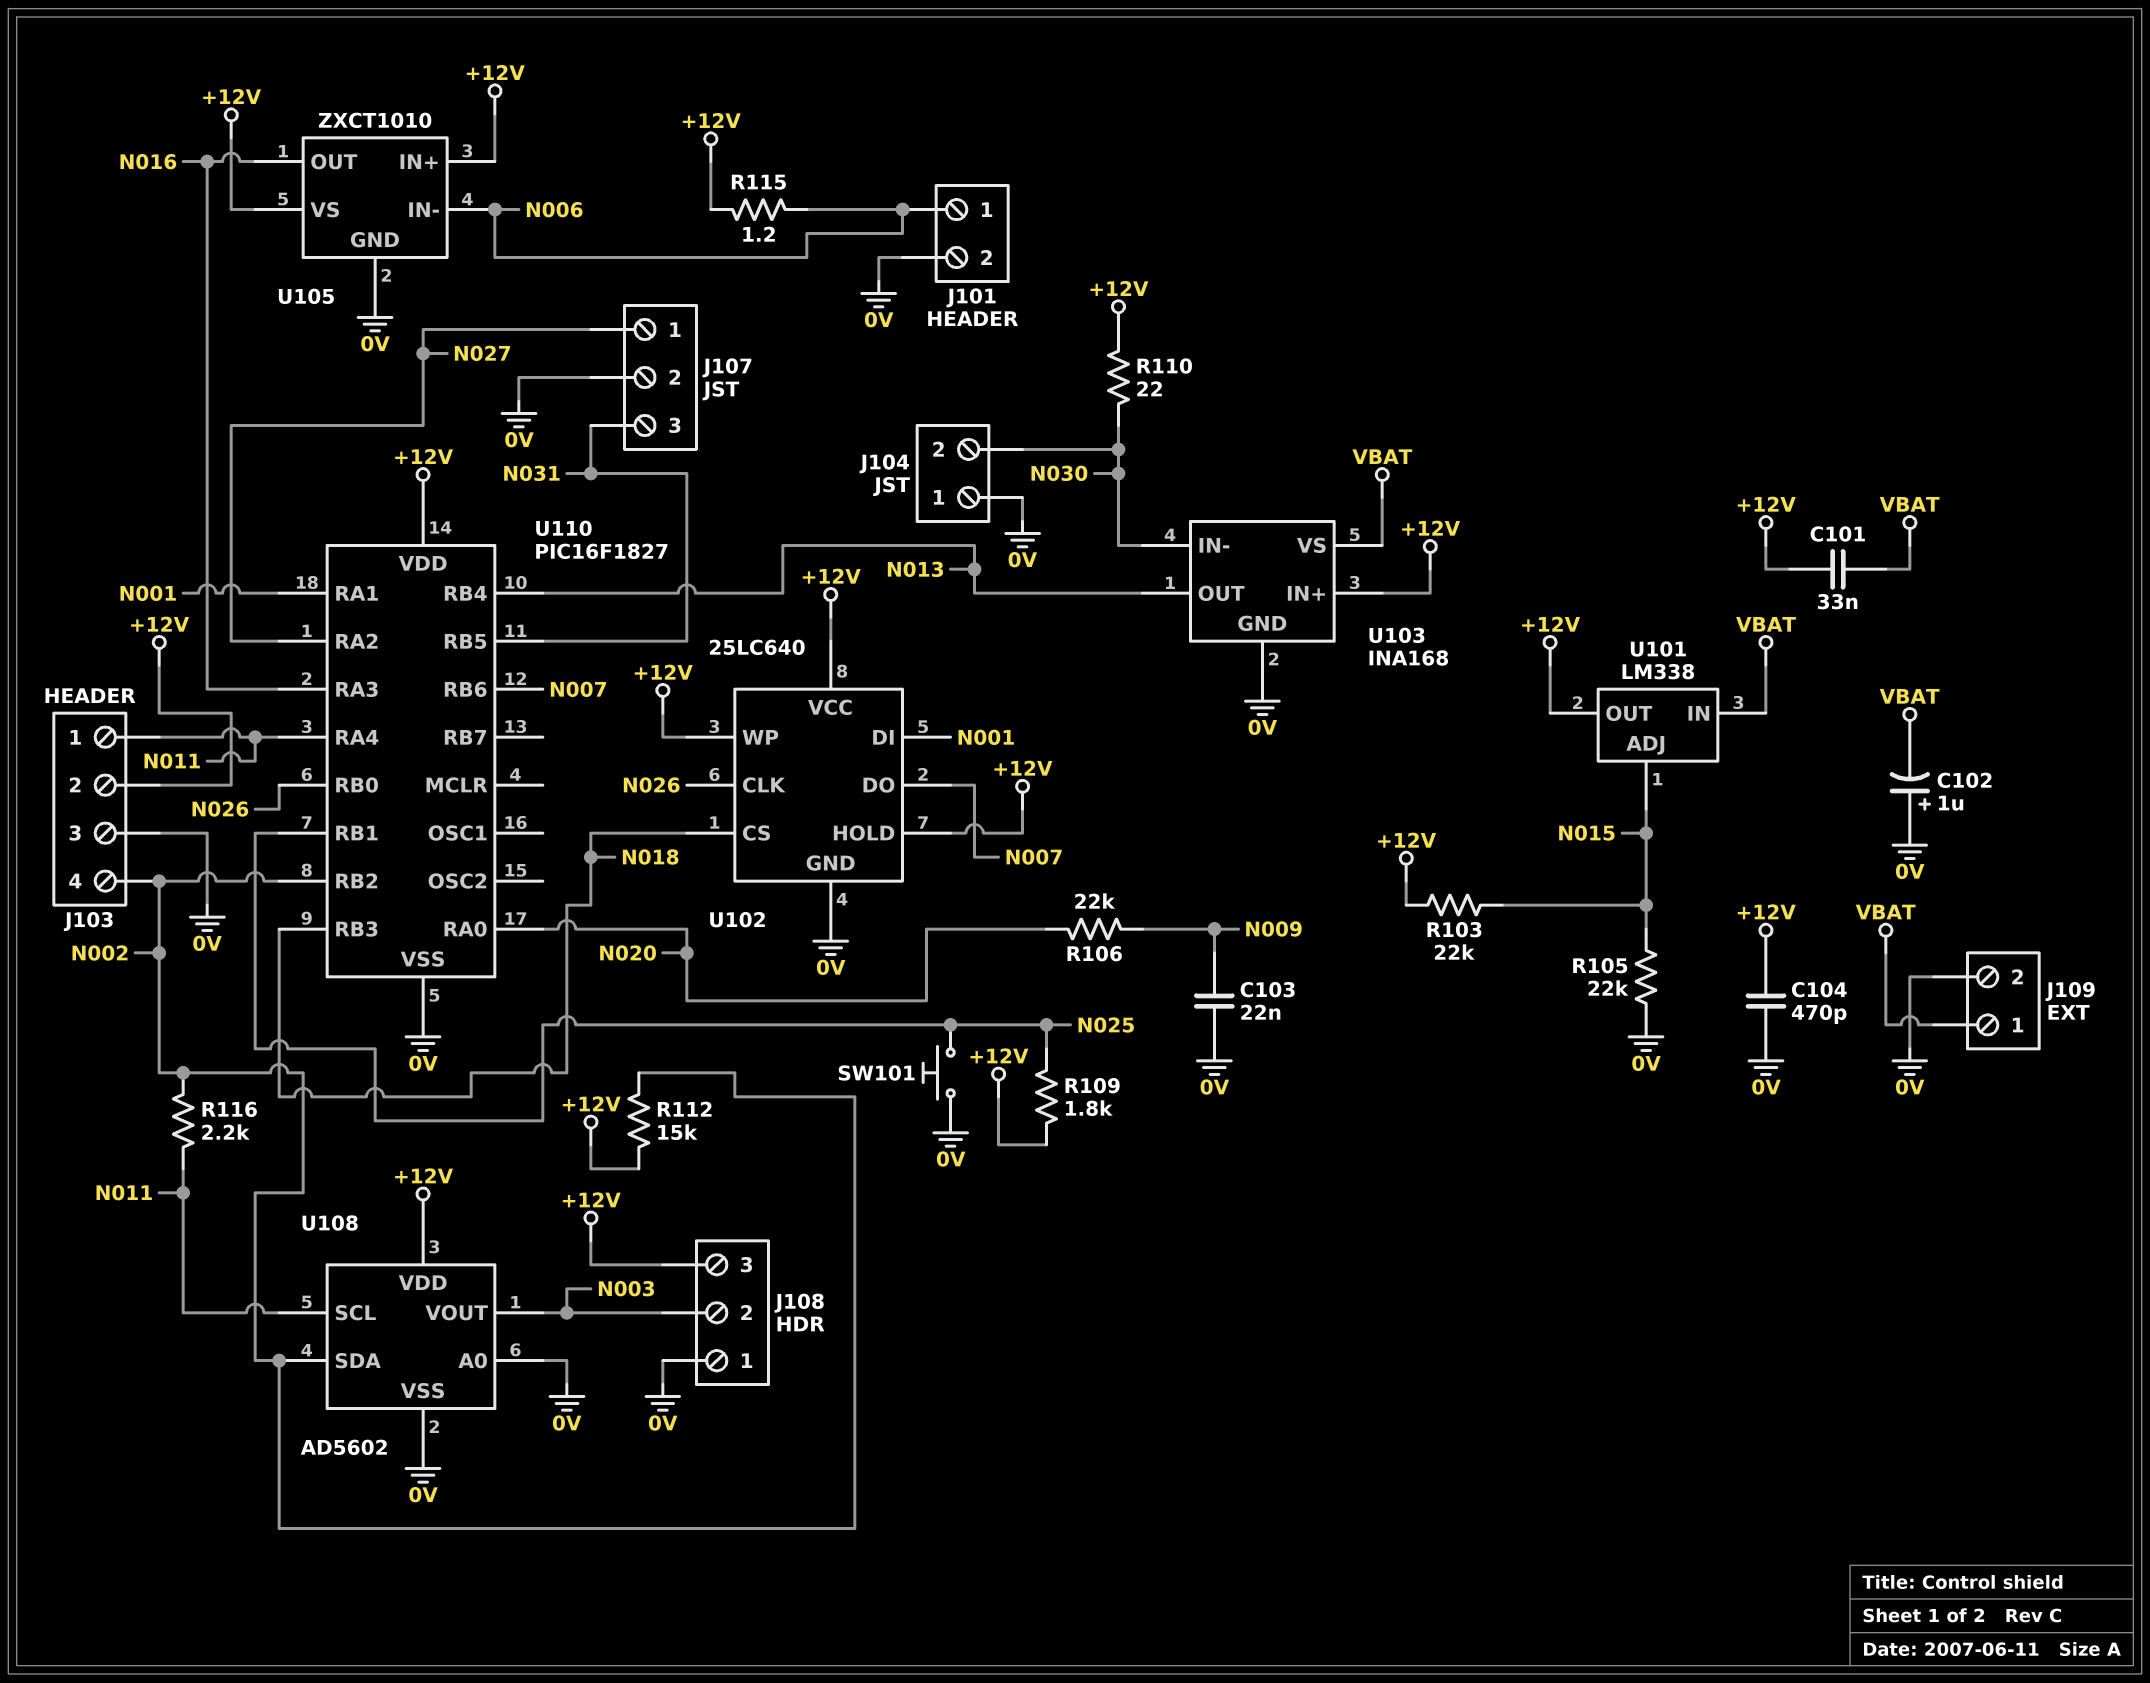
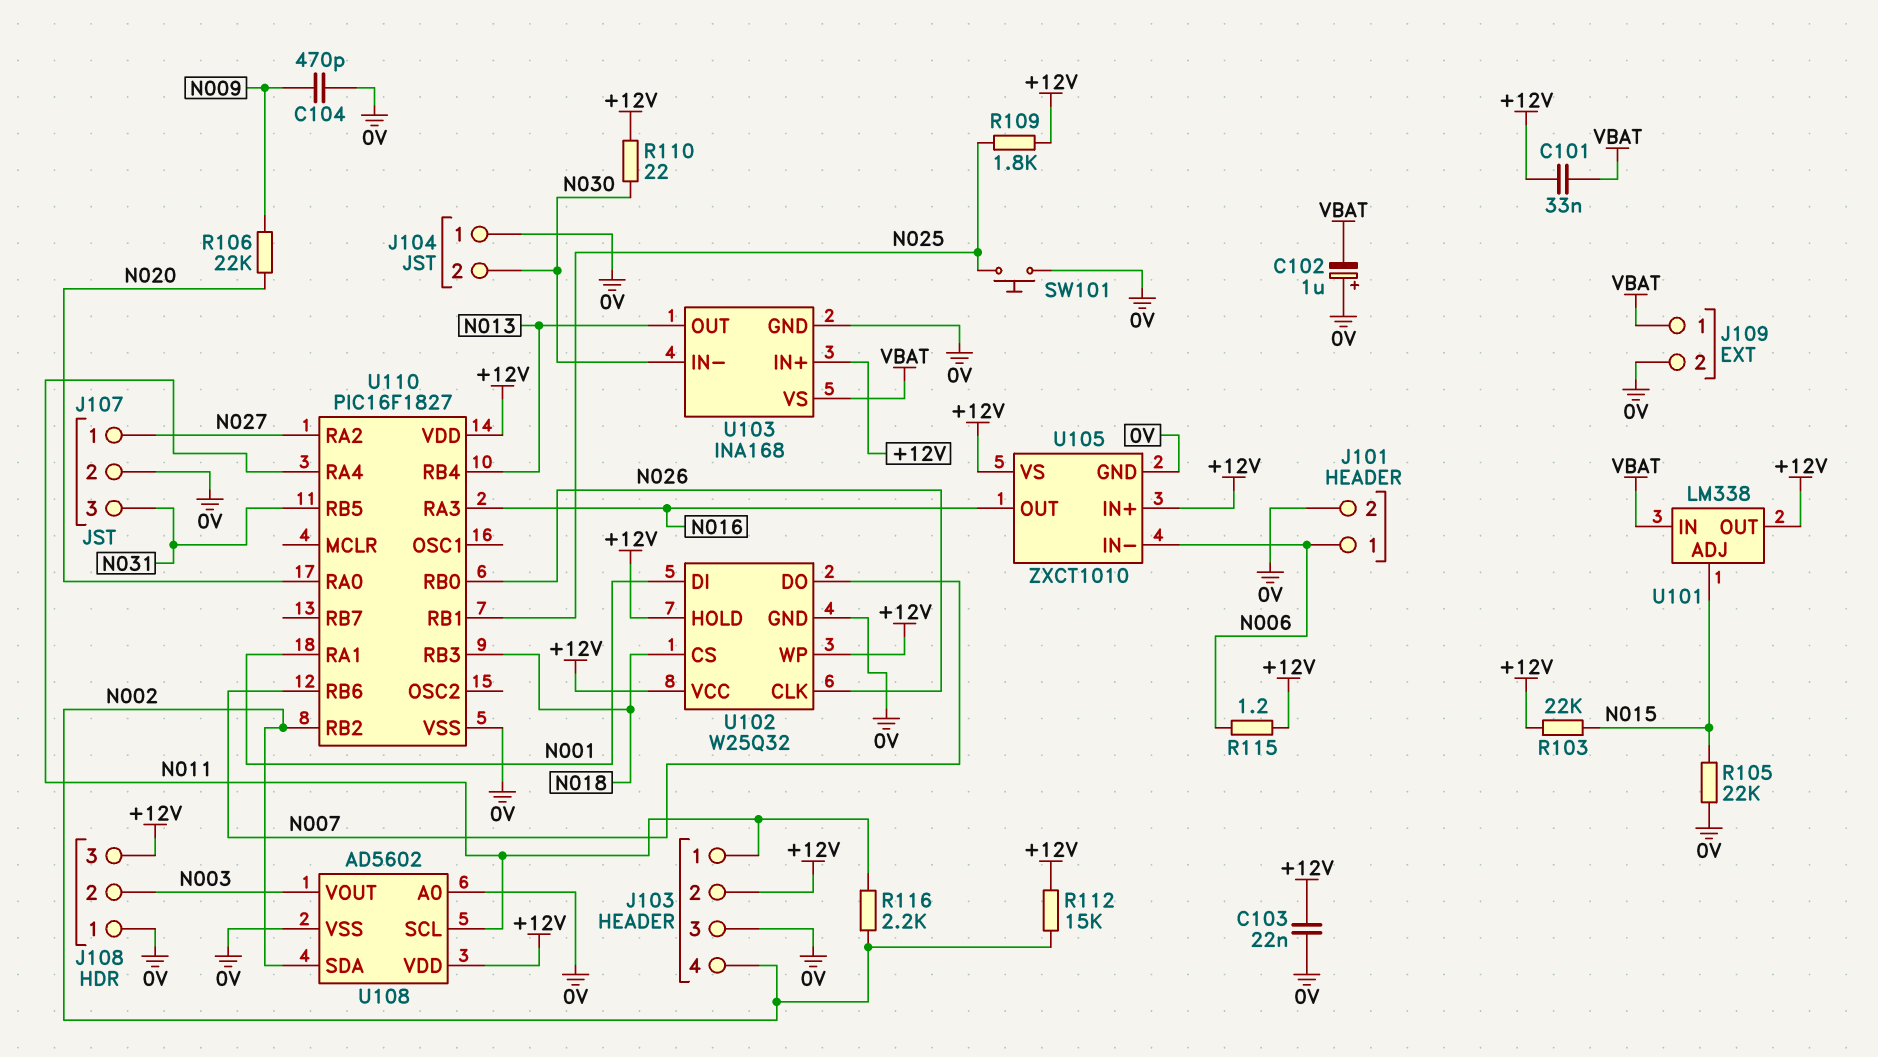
C103: 22nF (0V, N009) -> 22nF (+12V, 0V)
C104: 470pF (+12V, 0V) -> 470pF (0V, N009)
U102: 25LC640 -> W25Q32

